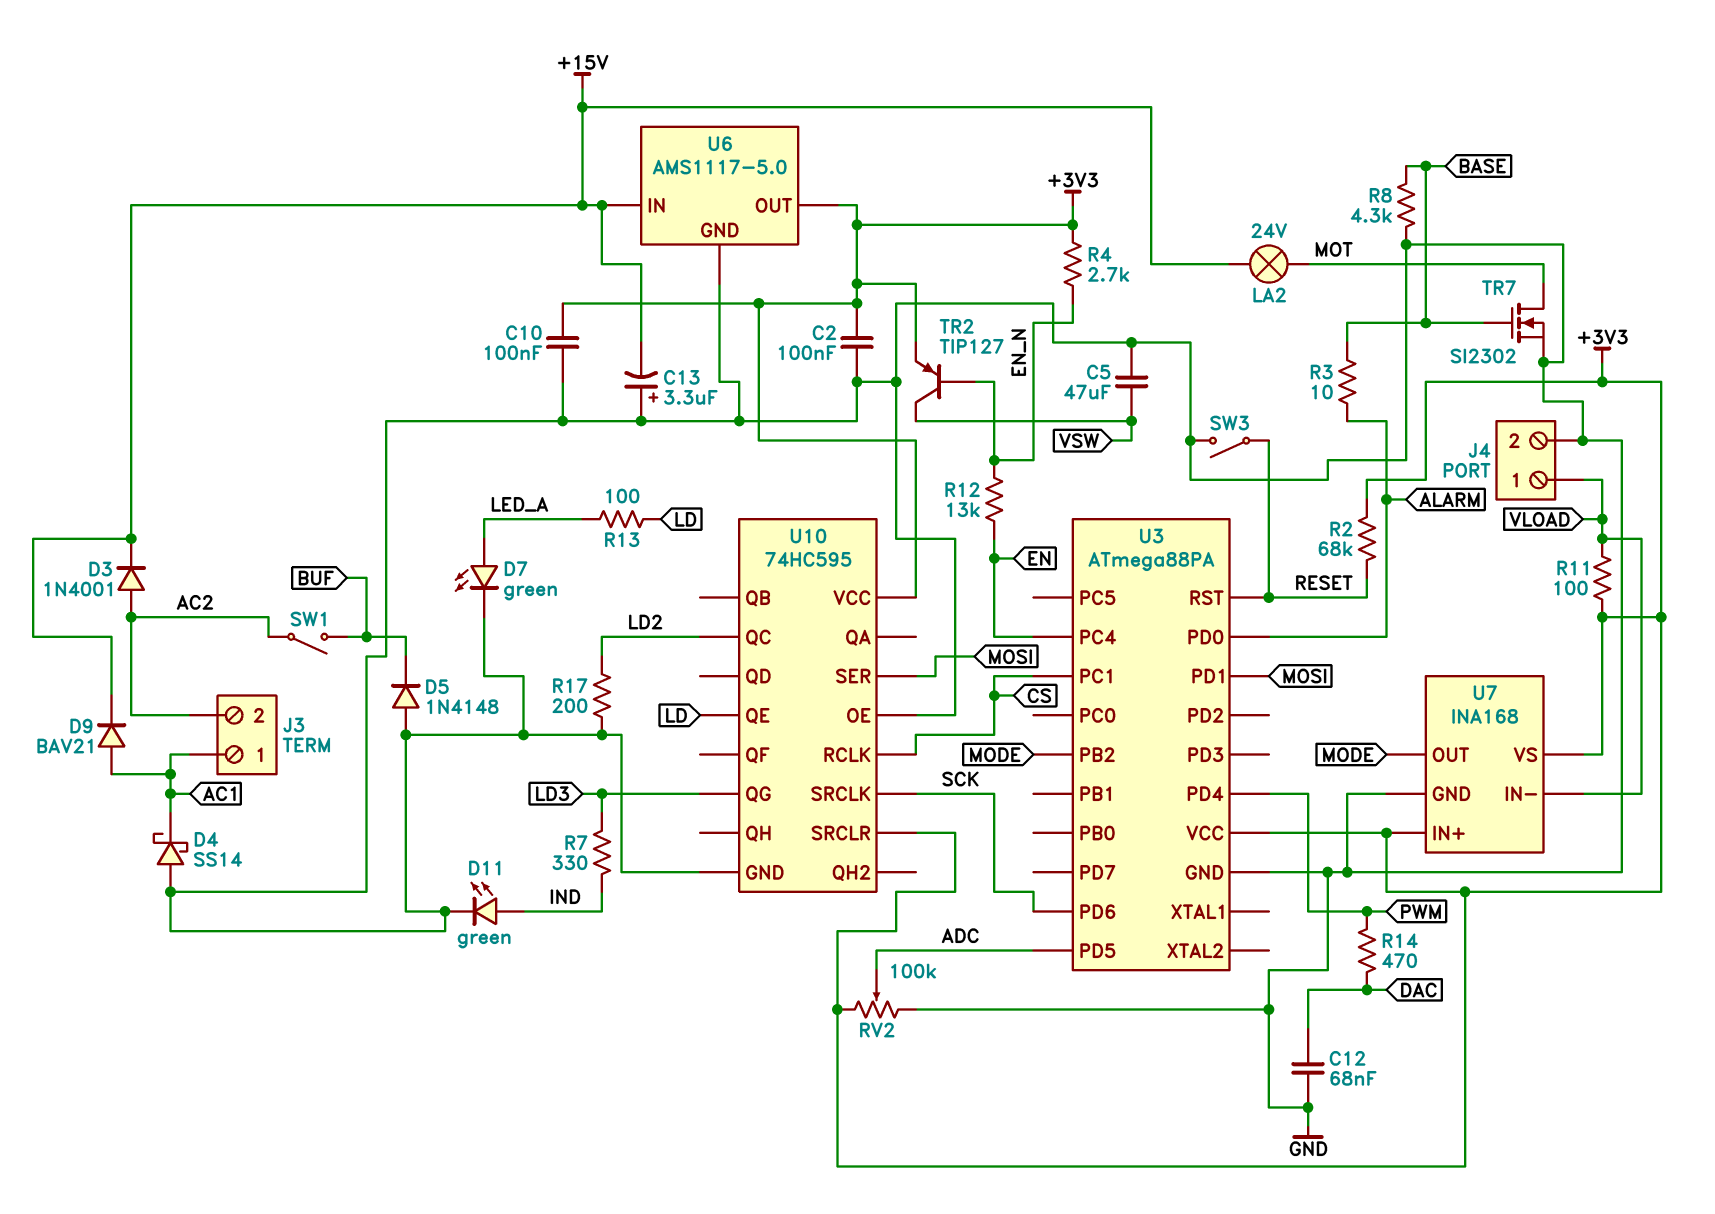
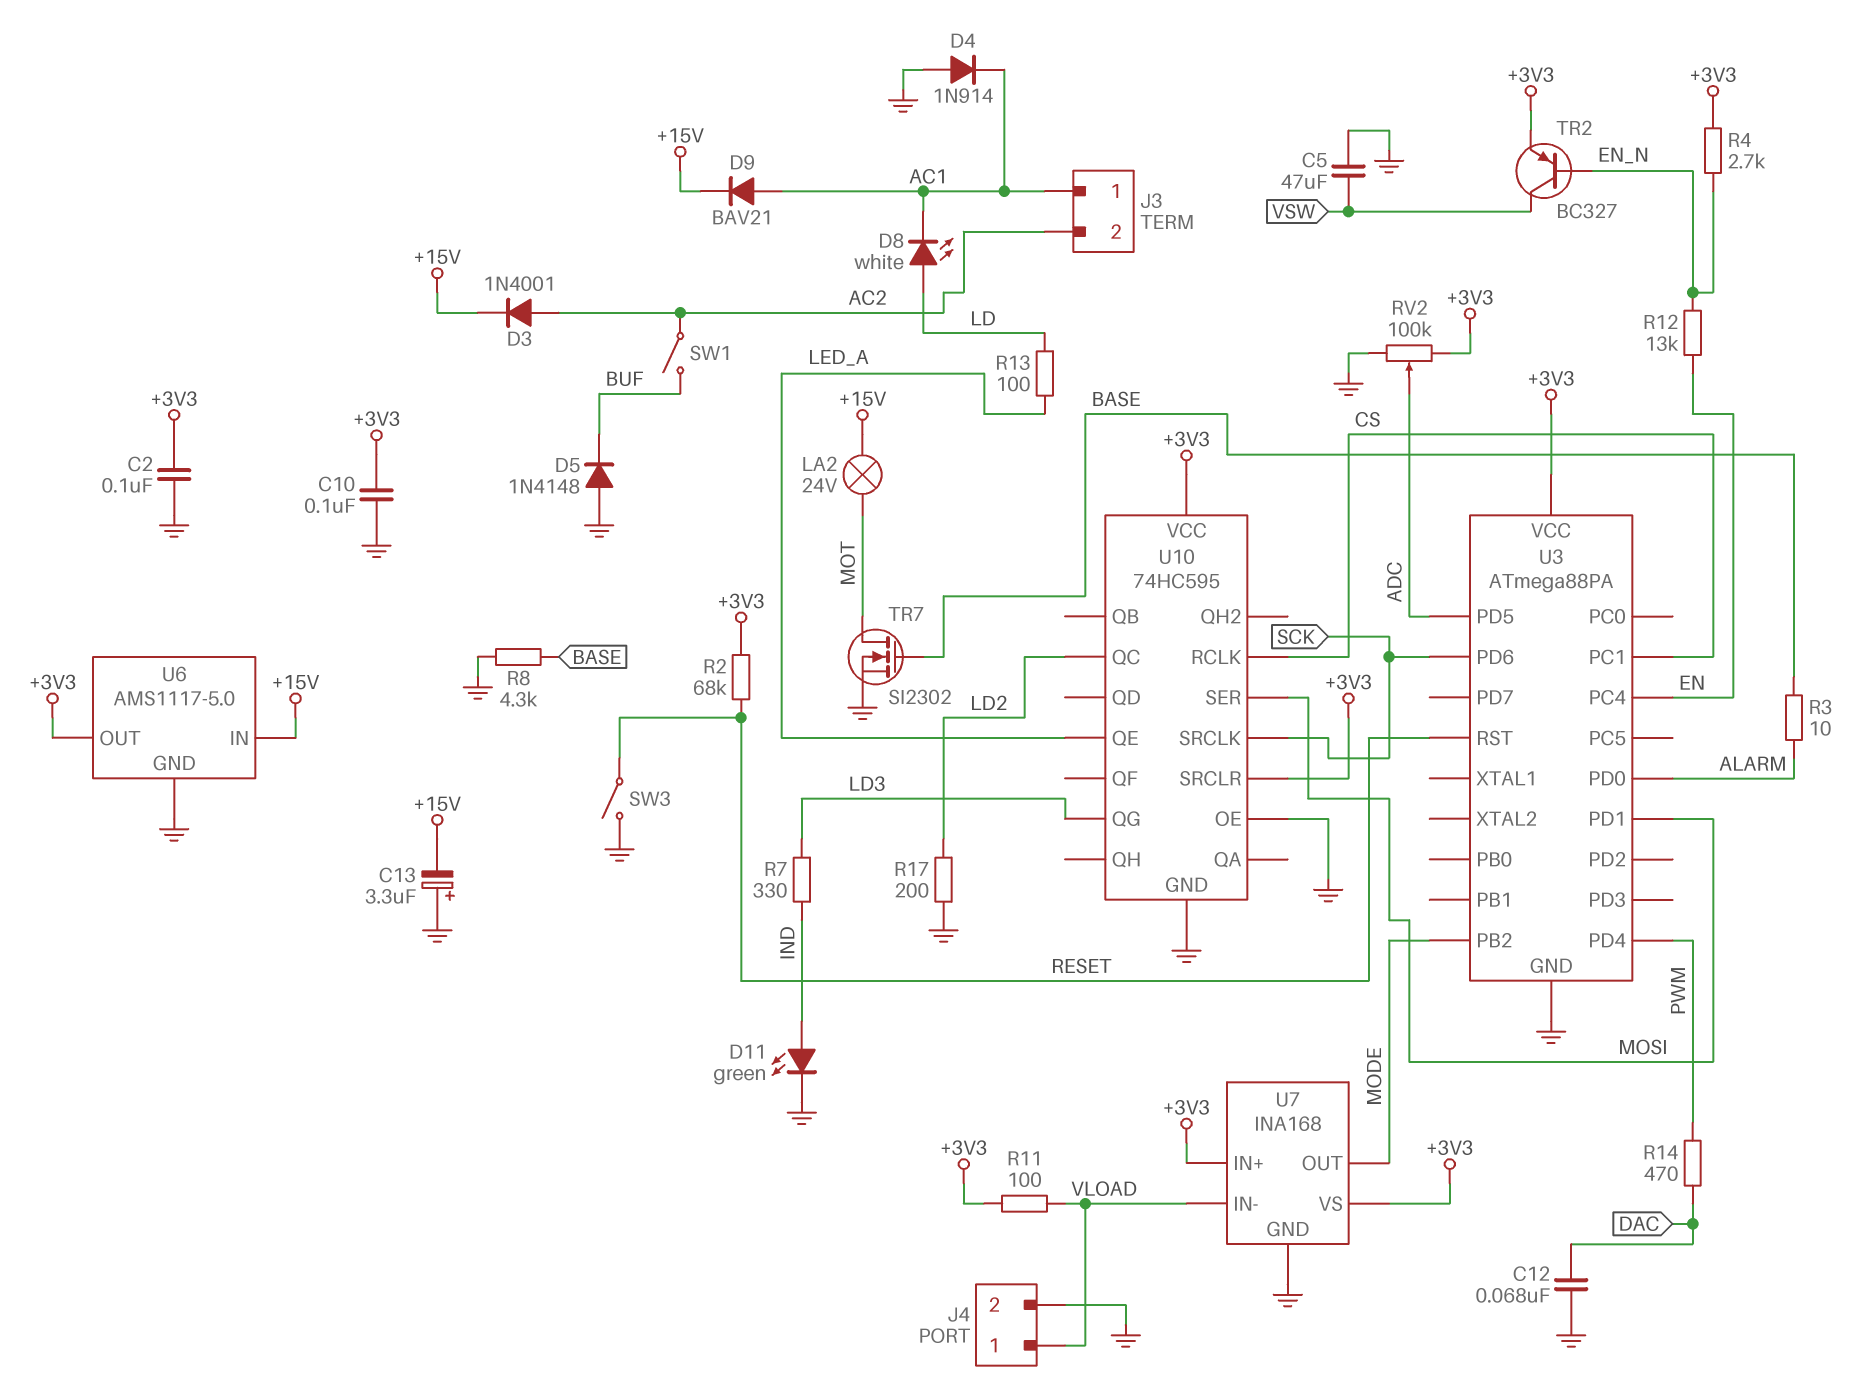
D4: schottky SS14 (A GND, K AC1) -> diode 1N914 (A GND, K AC1)
D7: LED green (A LED_A, K GND) -> none
D8: none -> LED white (A LD, K AC1)
TR2: PNP TIP127 (B EN_N, C VSW, E +3V3) -> PNP BC327 (B EN_N, C VSW, E +3V3)
U10 pin QE: LD -> LED_A

